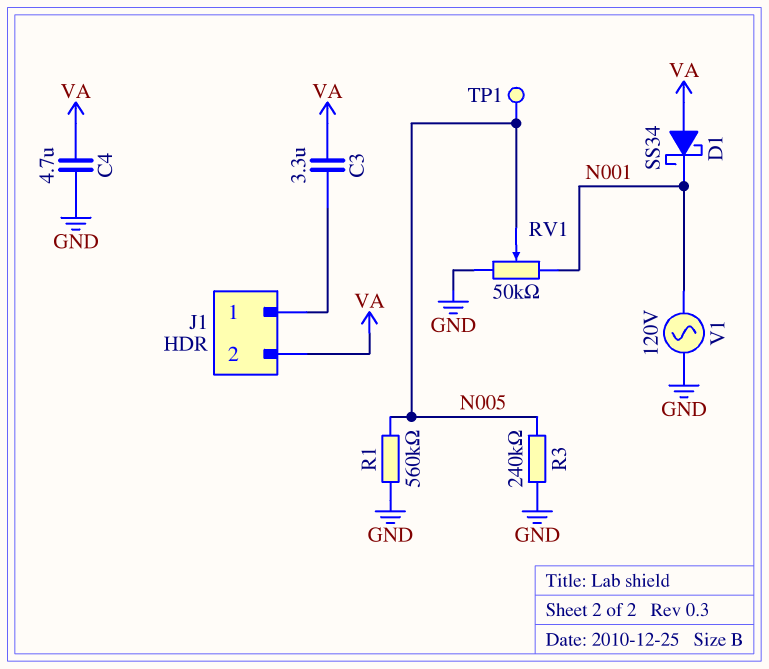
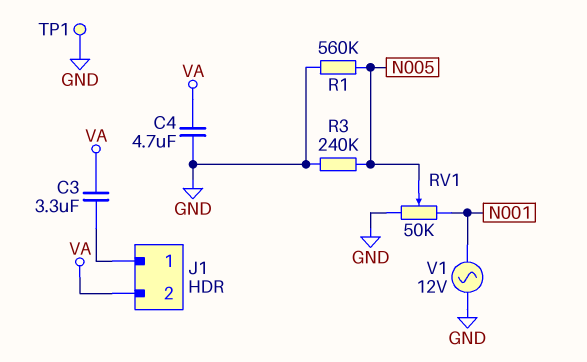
D1: schottky SS34 (A VA, K N001) -> none
TP1: test point (N005) -> test point (GND)
V1: AC 120V (GND, N001) -> AC 12V (GND, N001)

